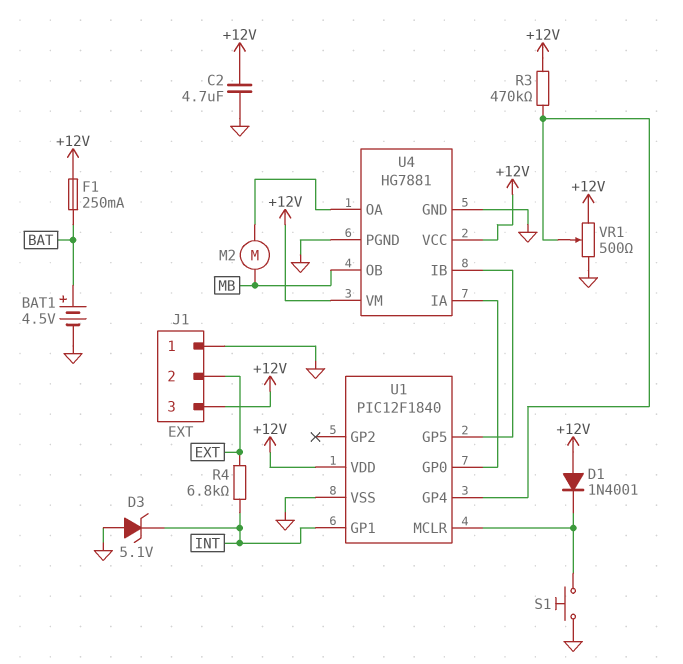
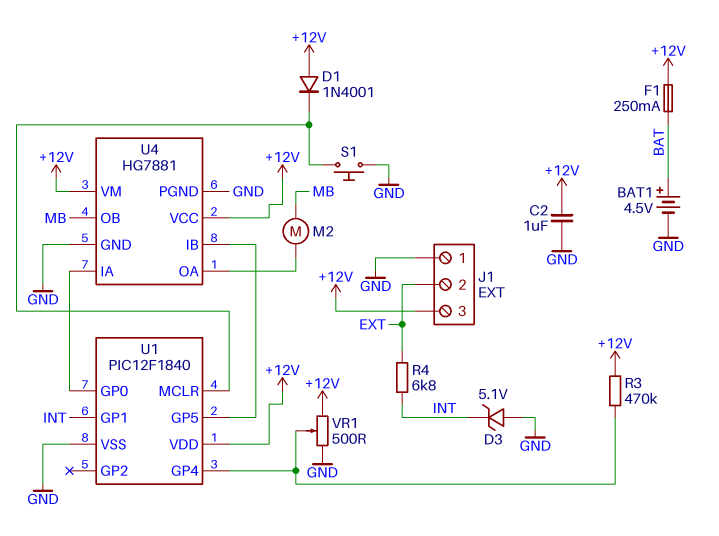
C2: 4.7uF (+12V, GND) -> 1uF (+12V, GND)

